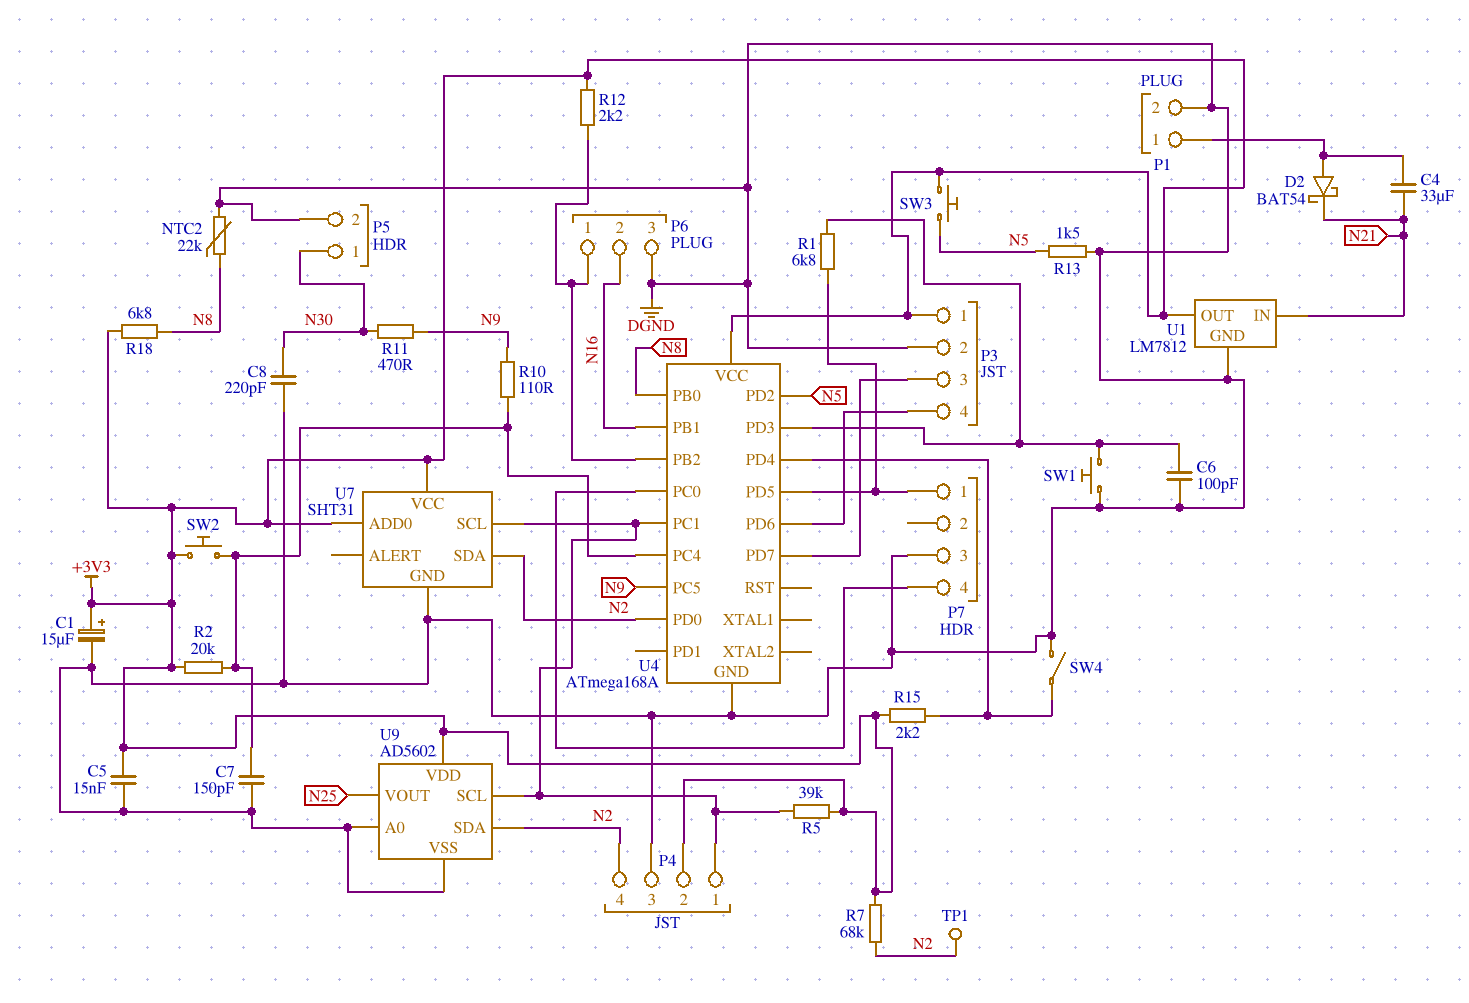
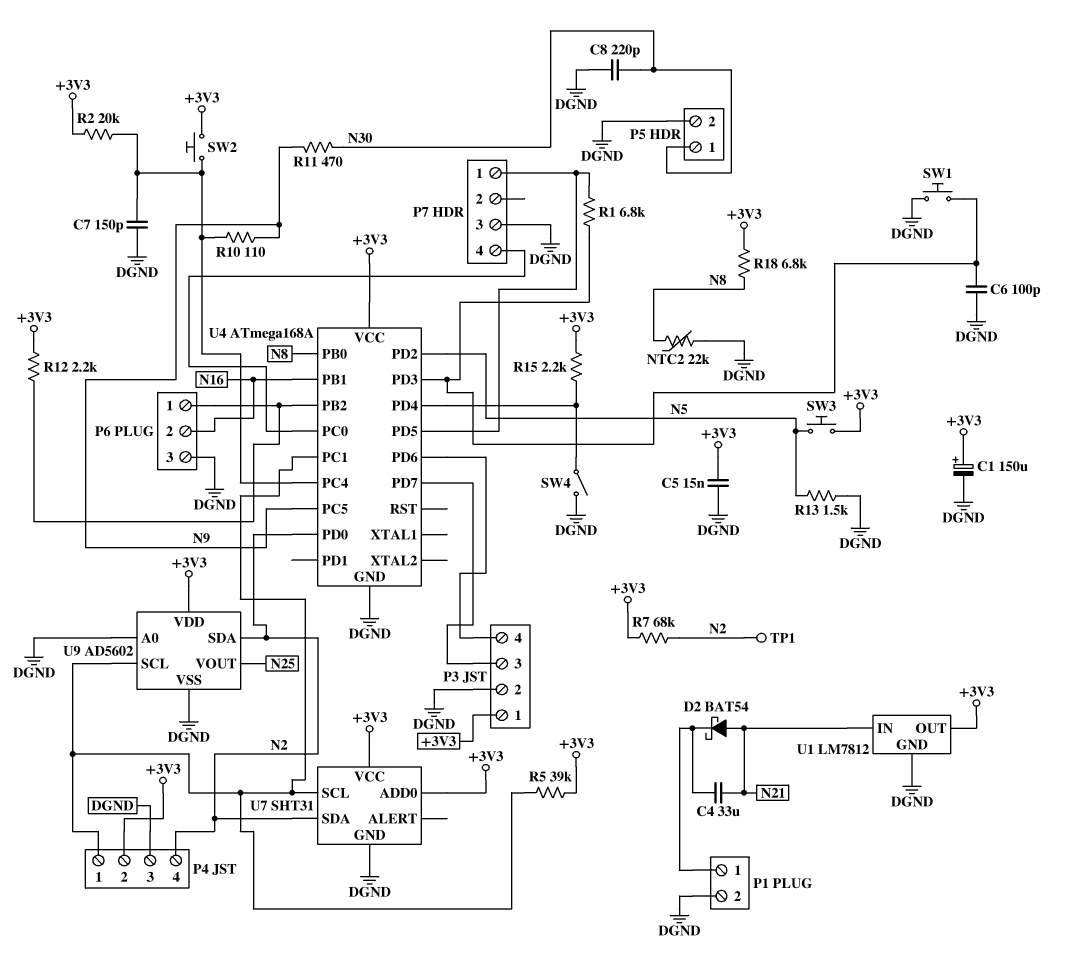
C1: 15uF (plus +3V3, minus DGND) -> 150uF (plus +3V3, minus DGND)
D2: schottky BAT54 (A P1/1, K N21) -> schottky BAT54 (A N21, K P1/1)

